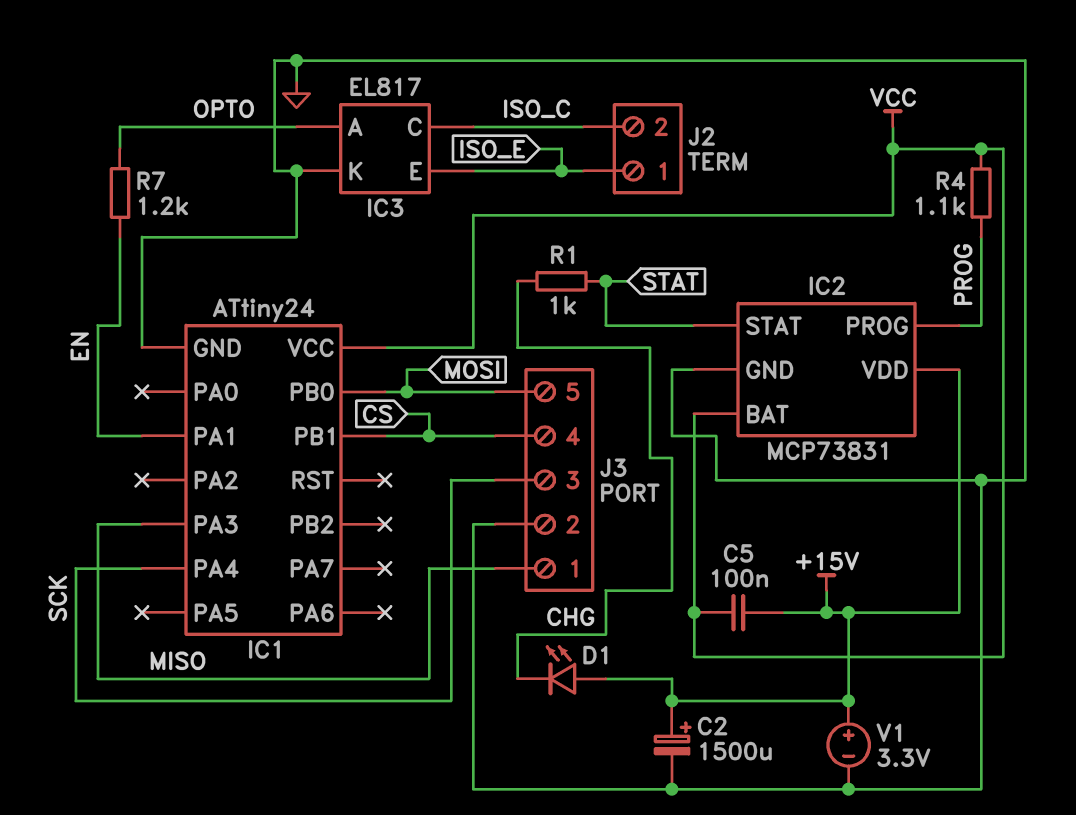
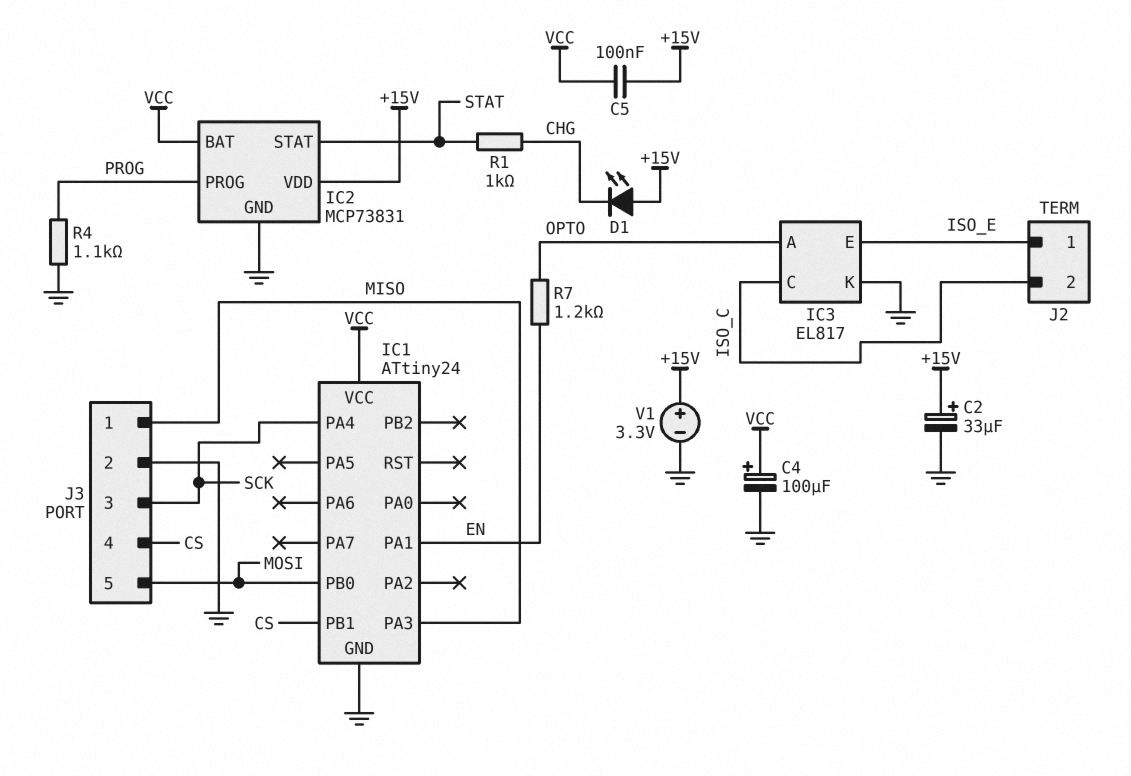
C2: 1500uF (plus +15V, minus GND) -> 33uF (plus +15V, minus GND)
C4: none -> 100uF (plus VCC, minus GND)
R4: 1.1k (PROG, VCC) -> 1.1k (GND, PROG)

